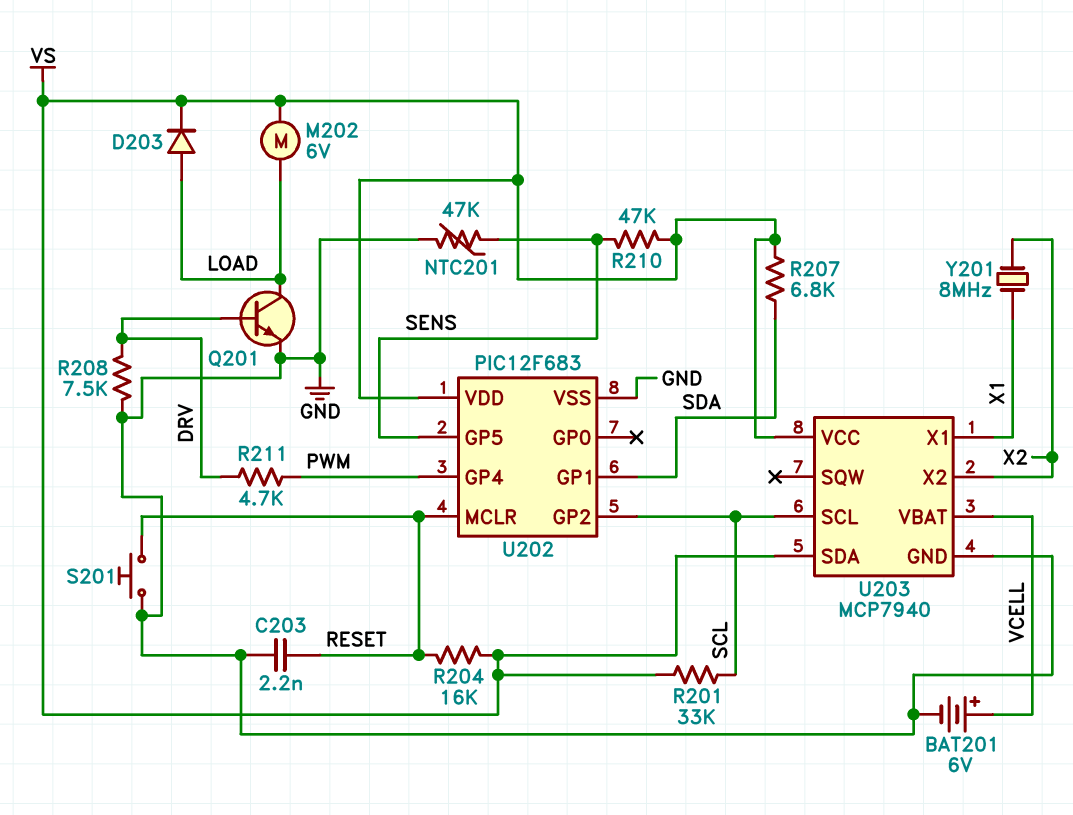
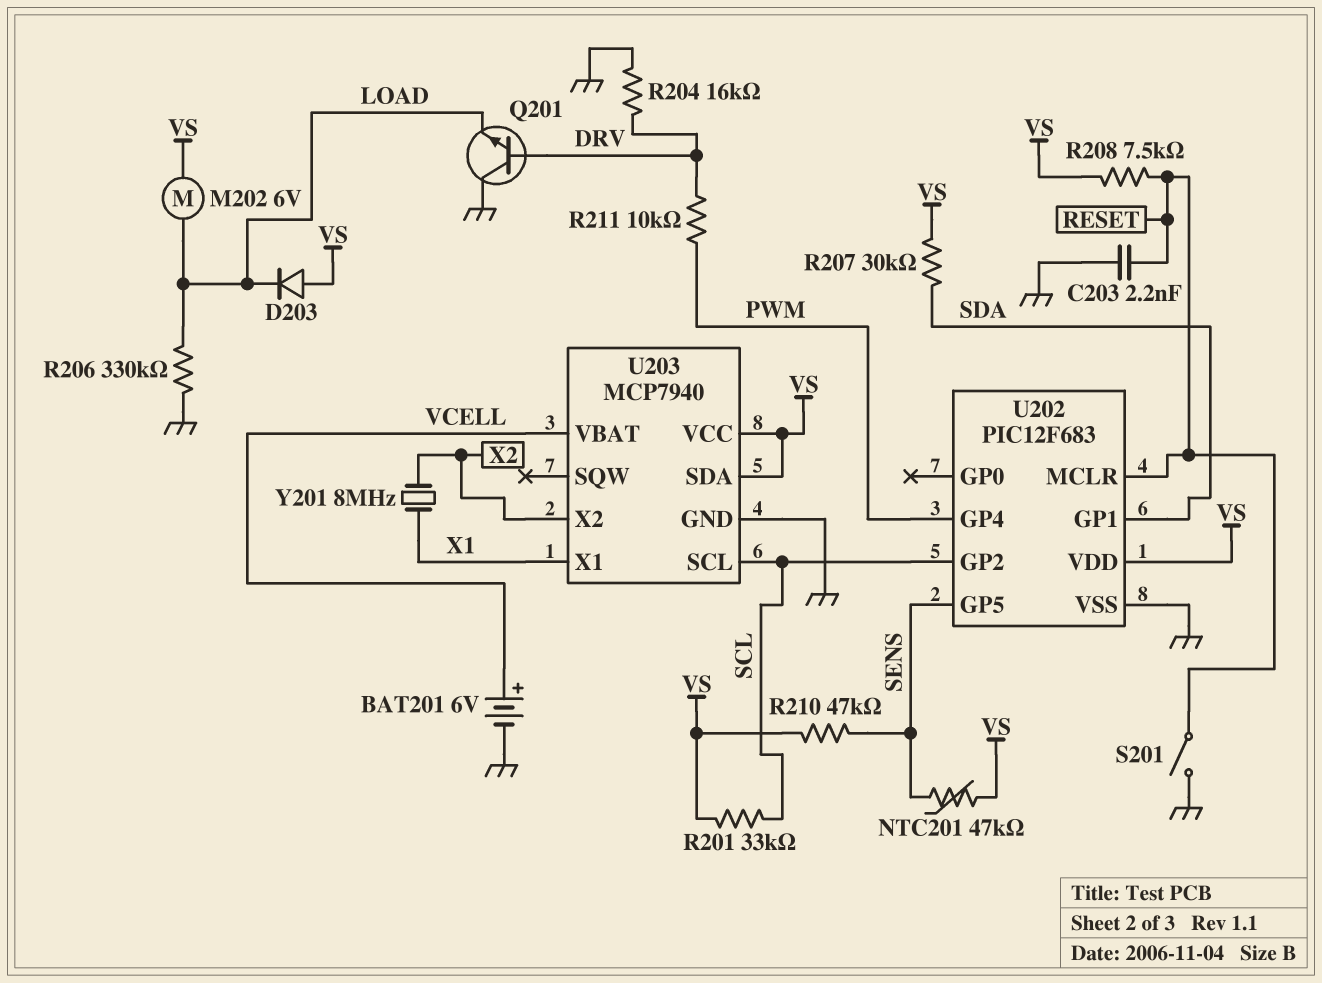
D203: diode (A LOAD, K VS) -> diode (A VS, K LOAD)
NTC201: 47k (GND, SENS) -> 47k (SENS, VS)
Q201: NPN (B DRV, C LOAD, E GND) -> NPN (B DRV, C GND, E LOAD)
R204: 16k (RESET, VS) -> 16k (DRV, GND)
R206: none -> 330k (GND, LOAD)
R207: 6.8k (SDA, VS) -> 30k (SDA, VS)
R208: 7.5k (DRV, GND) -> 7.5k (RESET, VS)
R211: 4.7k (DRV, PWM) -> 10k (DRV, PWM)
S201: button (GND, RESET) -> switch (GND, RESET)

